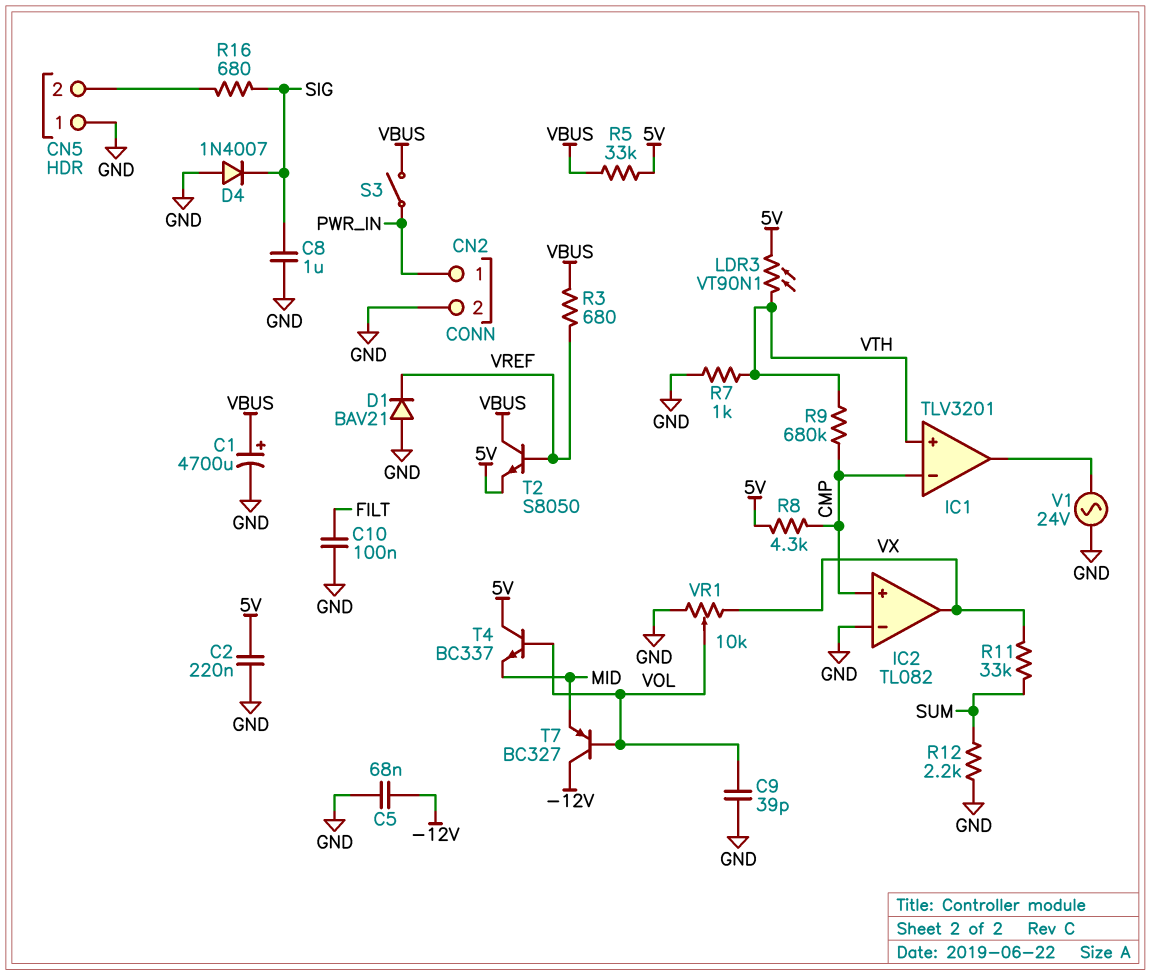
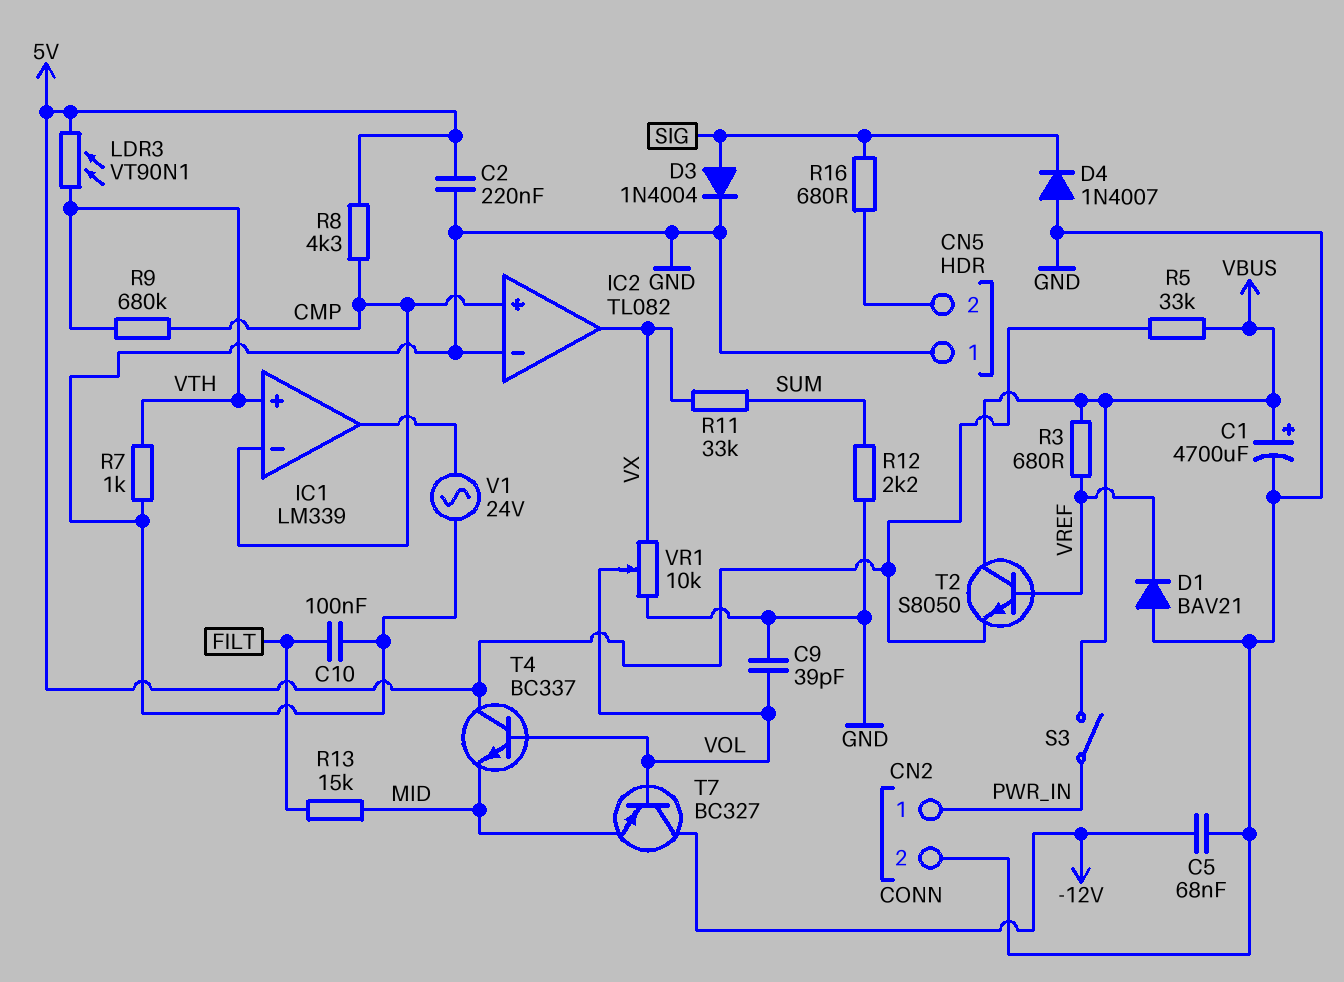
C8: 1uF (GND, SIG) -> none
D3: none -> diode 1N4004 (A SIG, K GND)
IC1: TLV3201 -> LM339
R13: none -> 15k (FILT, MID)

